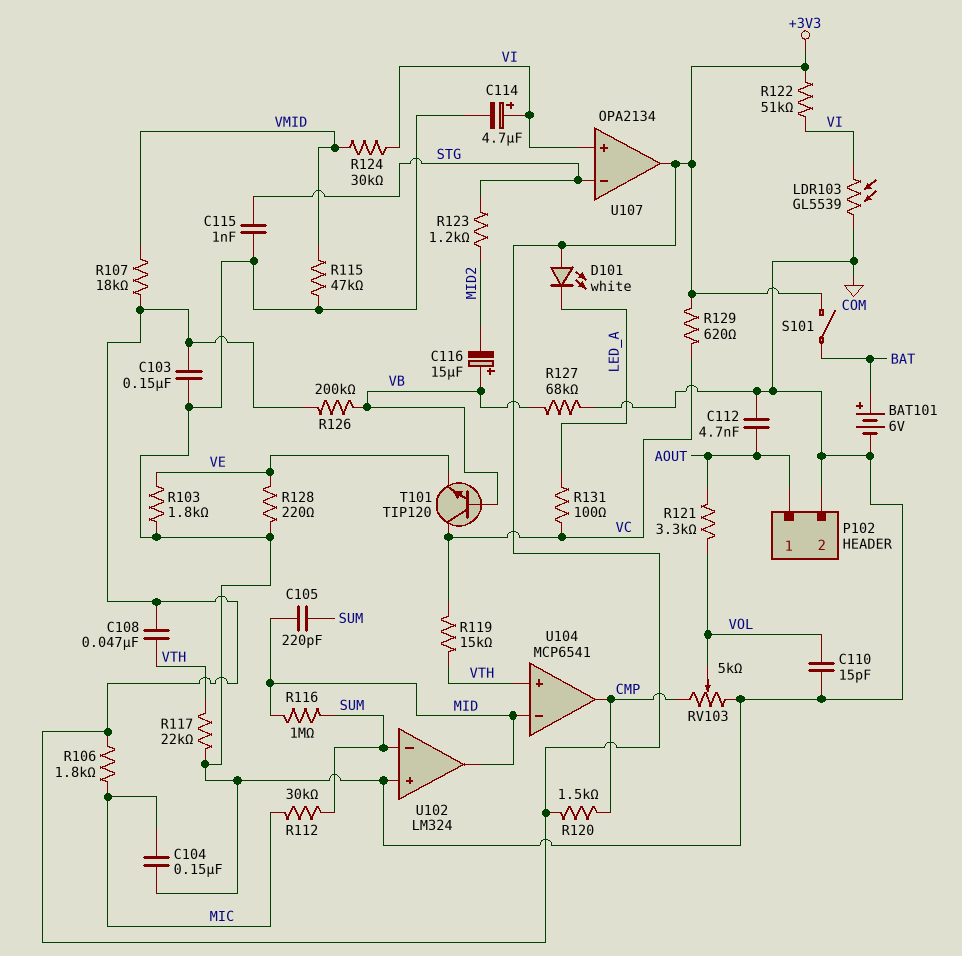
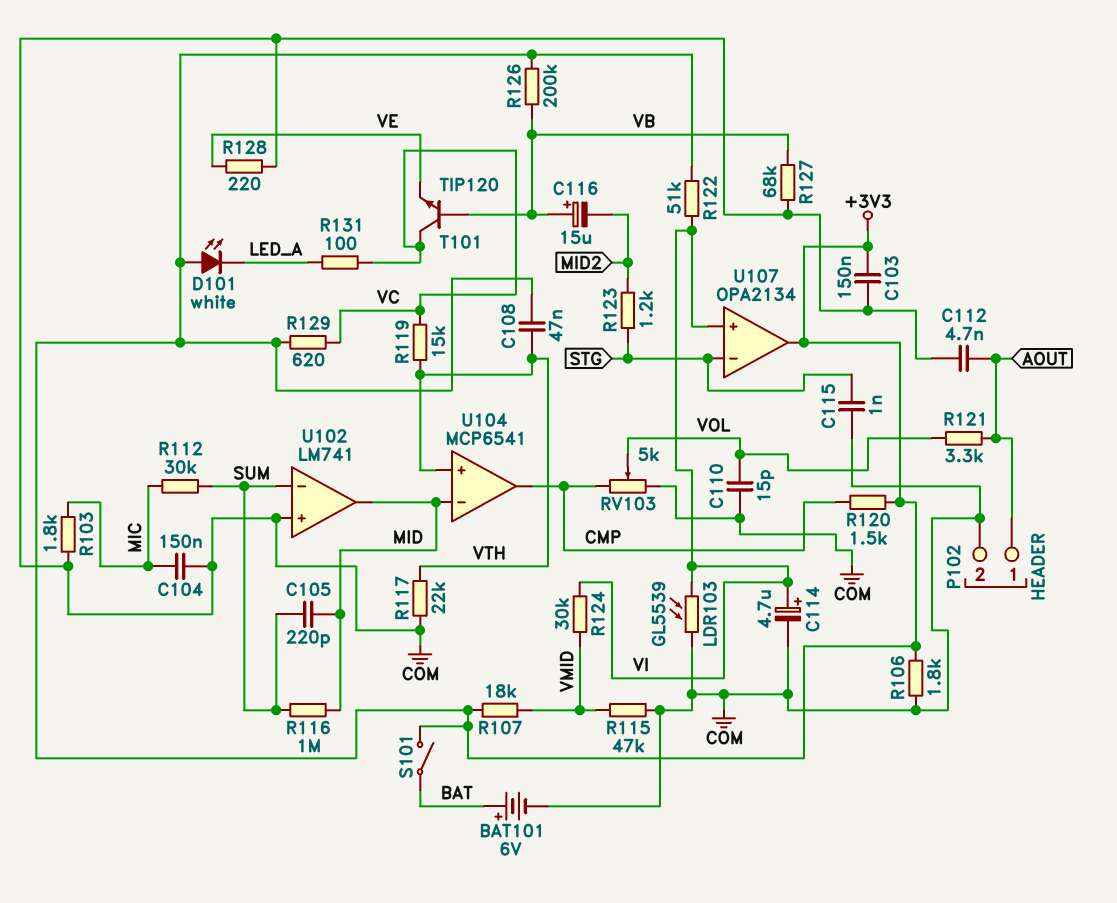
R103: 1.8k (COM, VE) -> 1.8k (COM, MIC)
R106: 1.8k (+3V3, MIC) -> 1.8k (+3V3, COM)
U102: LM324 -> LM741

